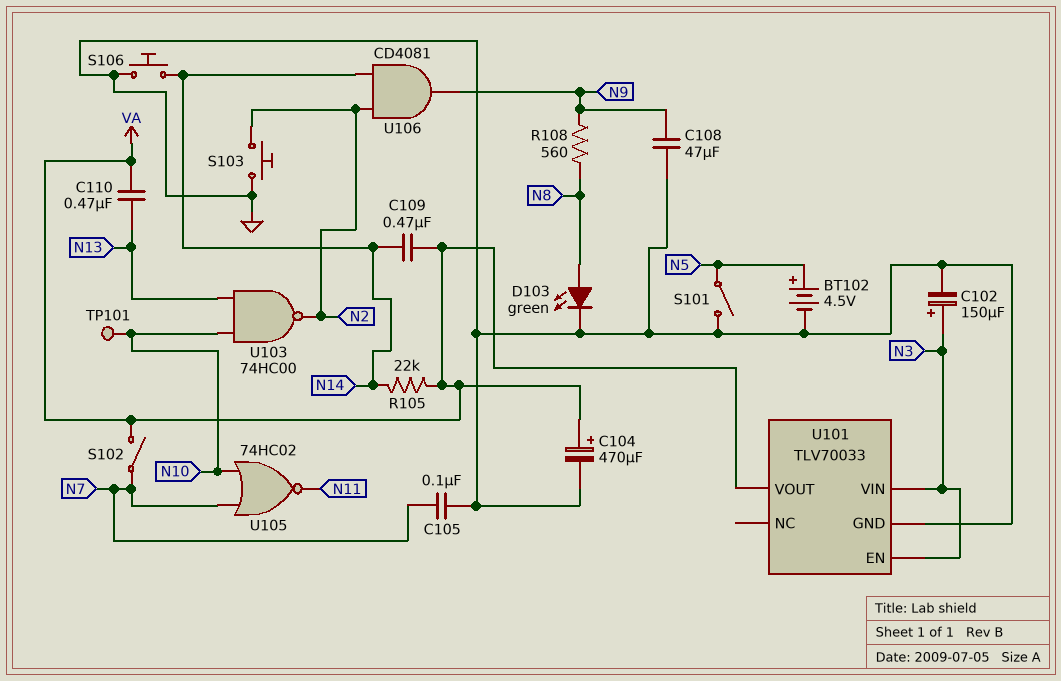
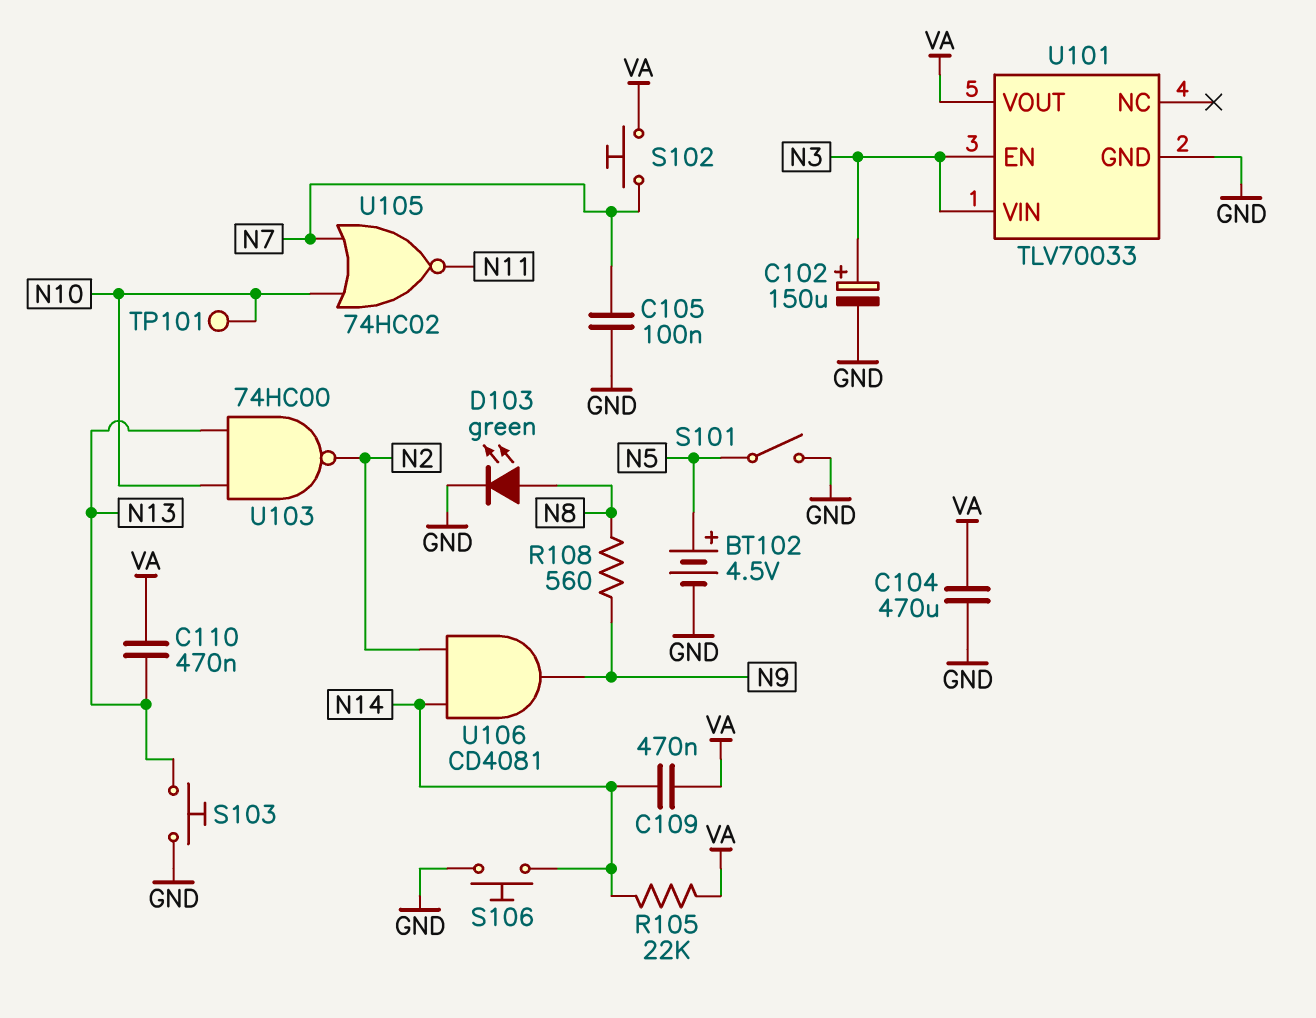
C104: 470uF (plus VA, minus GND) -> 470uF (GND, VA)
C108: 47uF (GND, N9) -> none
S102: switch (N7, VA) -> button (N7, VA)
S103: button (GND, N2) -> button (GND, N13)

